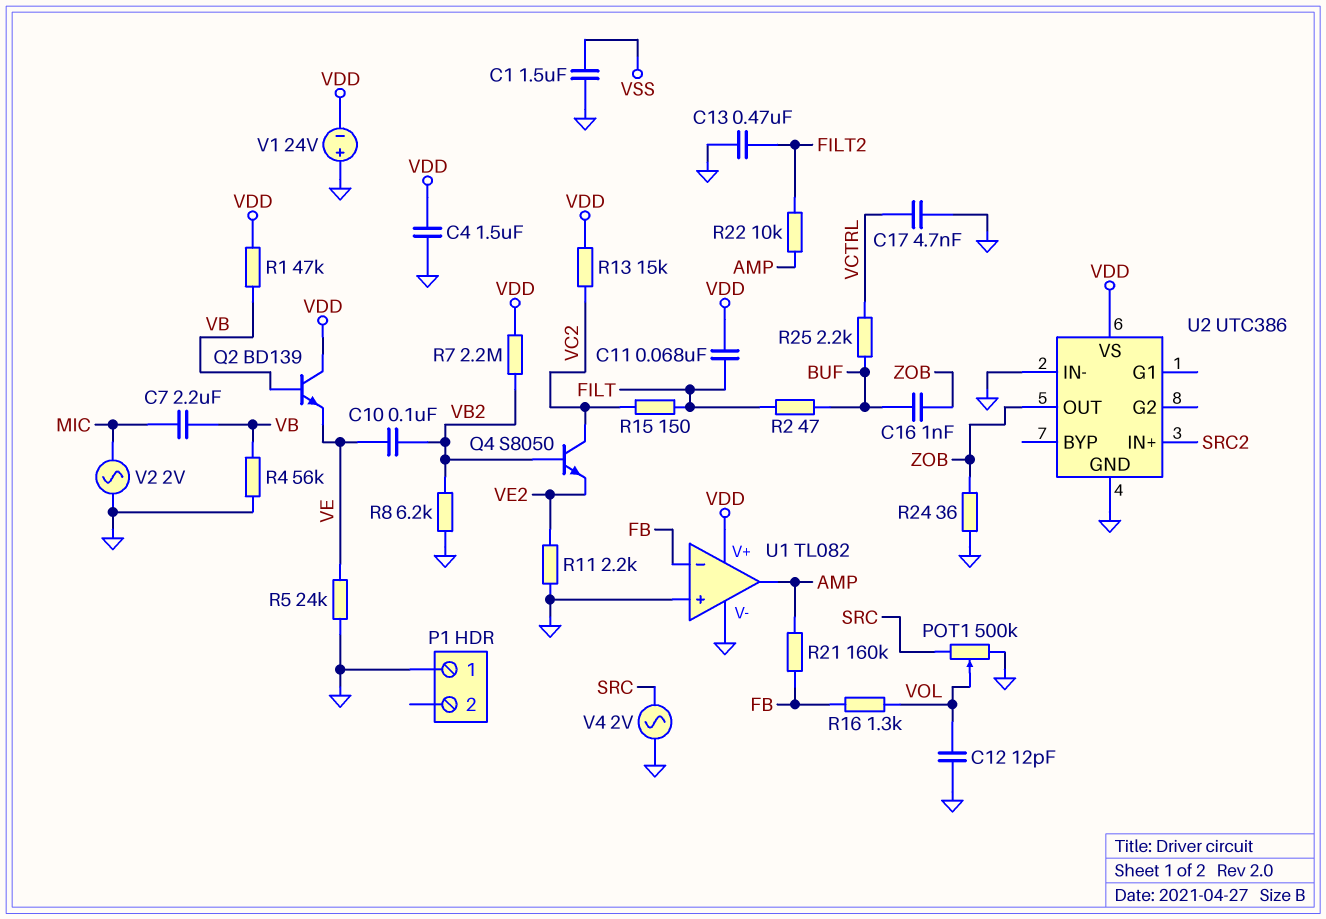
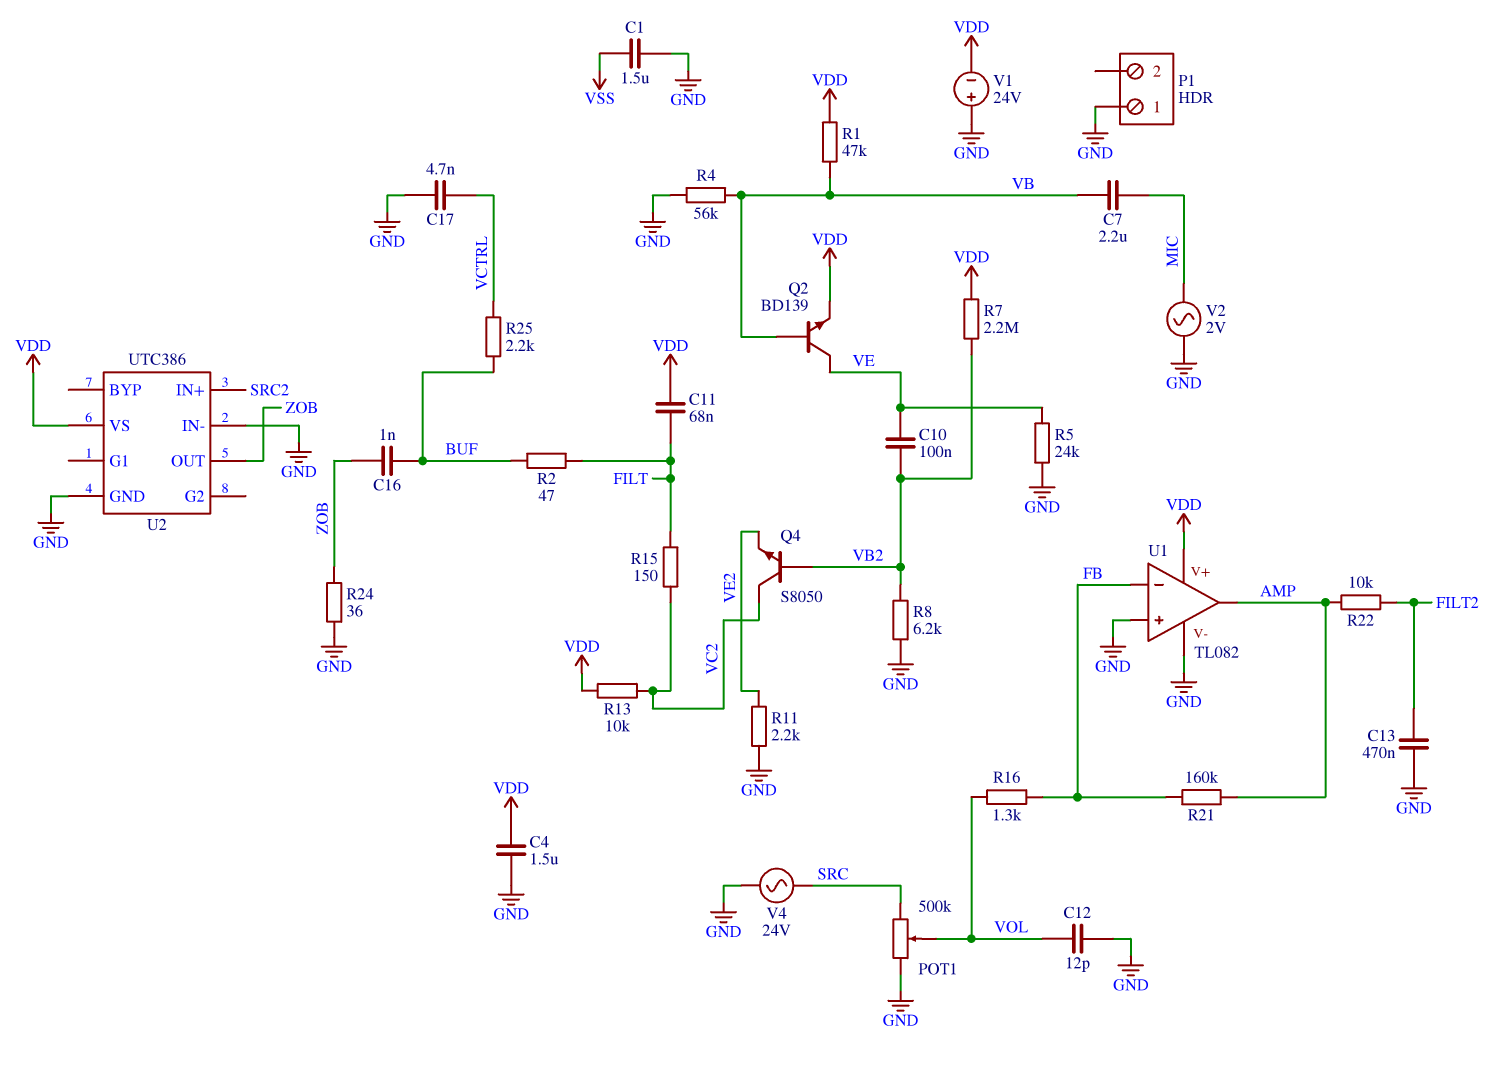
Q2: NPN BD139 (B VB, C VDD, E VE) -> NPN BD139 (B VB, C VE, E VDD)
R13: 15k (VC2, VDD) -> 10k (VC2, VDD)
V4: AC 2V (GND, SRC) -> AC 24V (GND, SRC)

